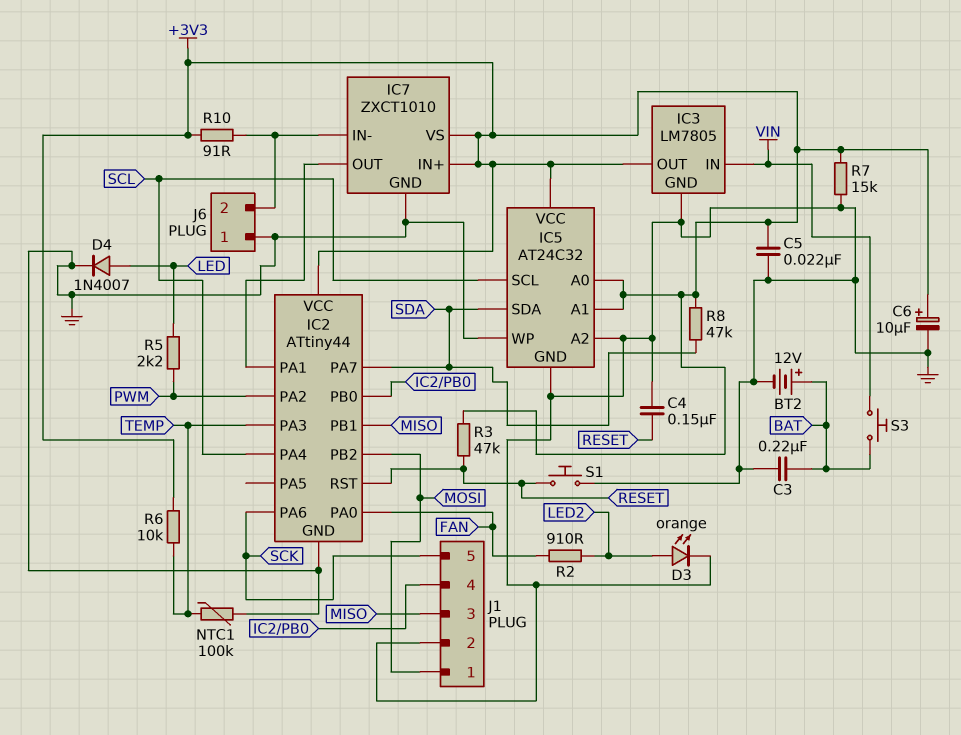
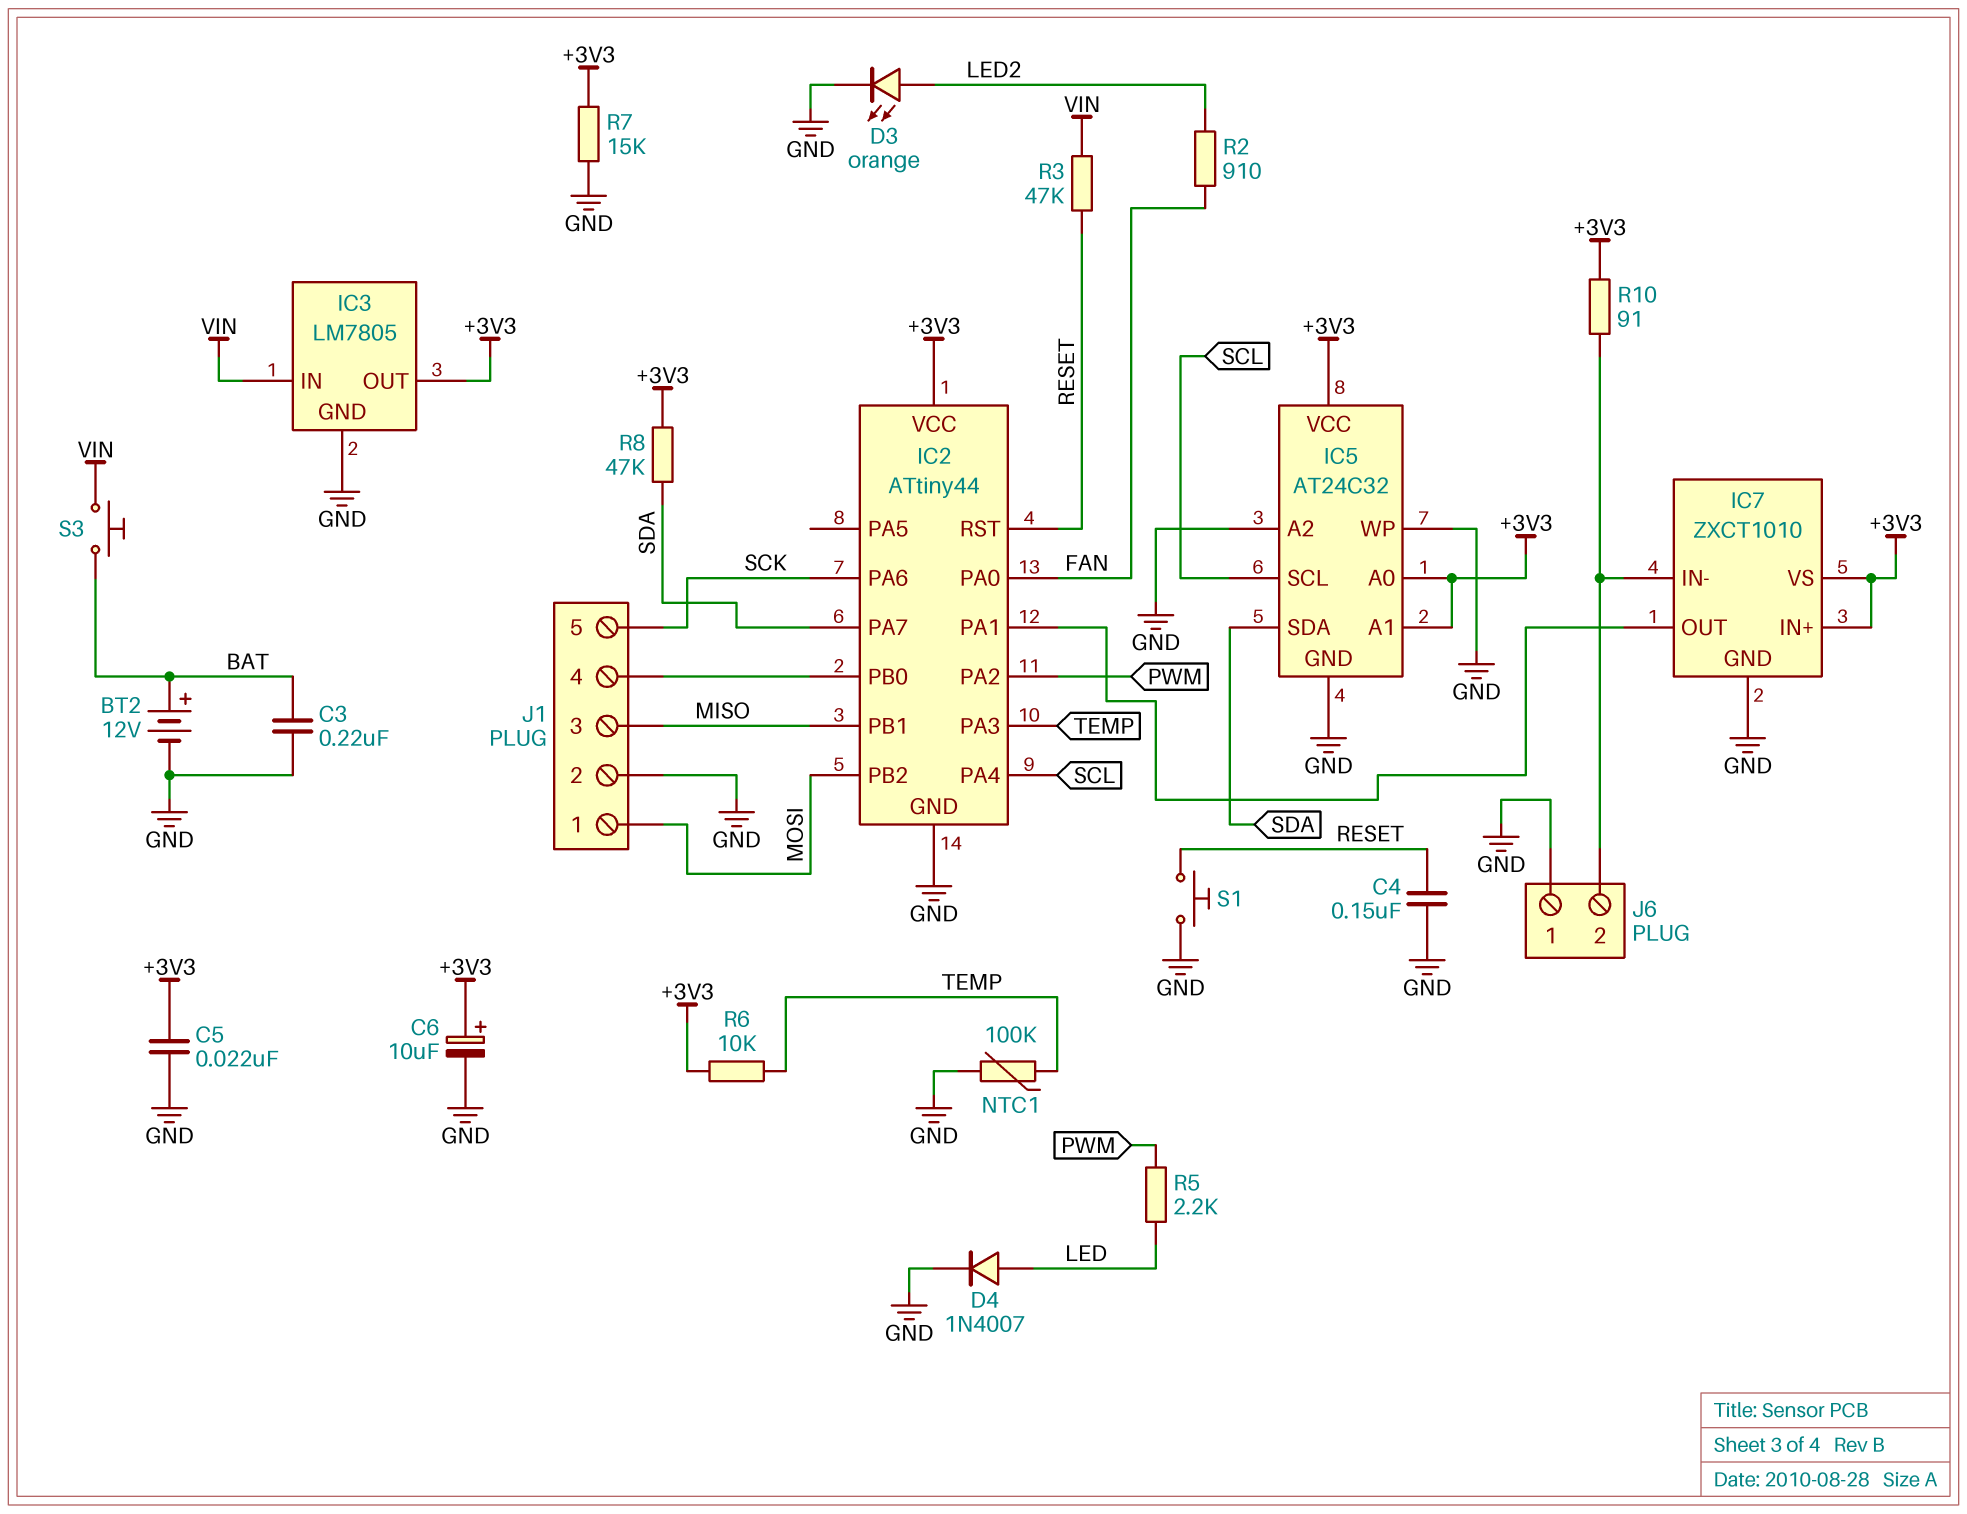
R3: 47k (+3V3, RESET) -> 47k (RESET, VIN)

